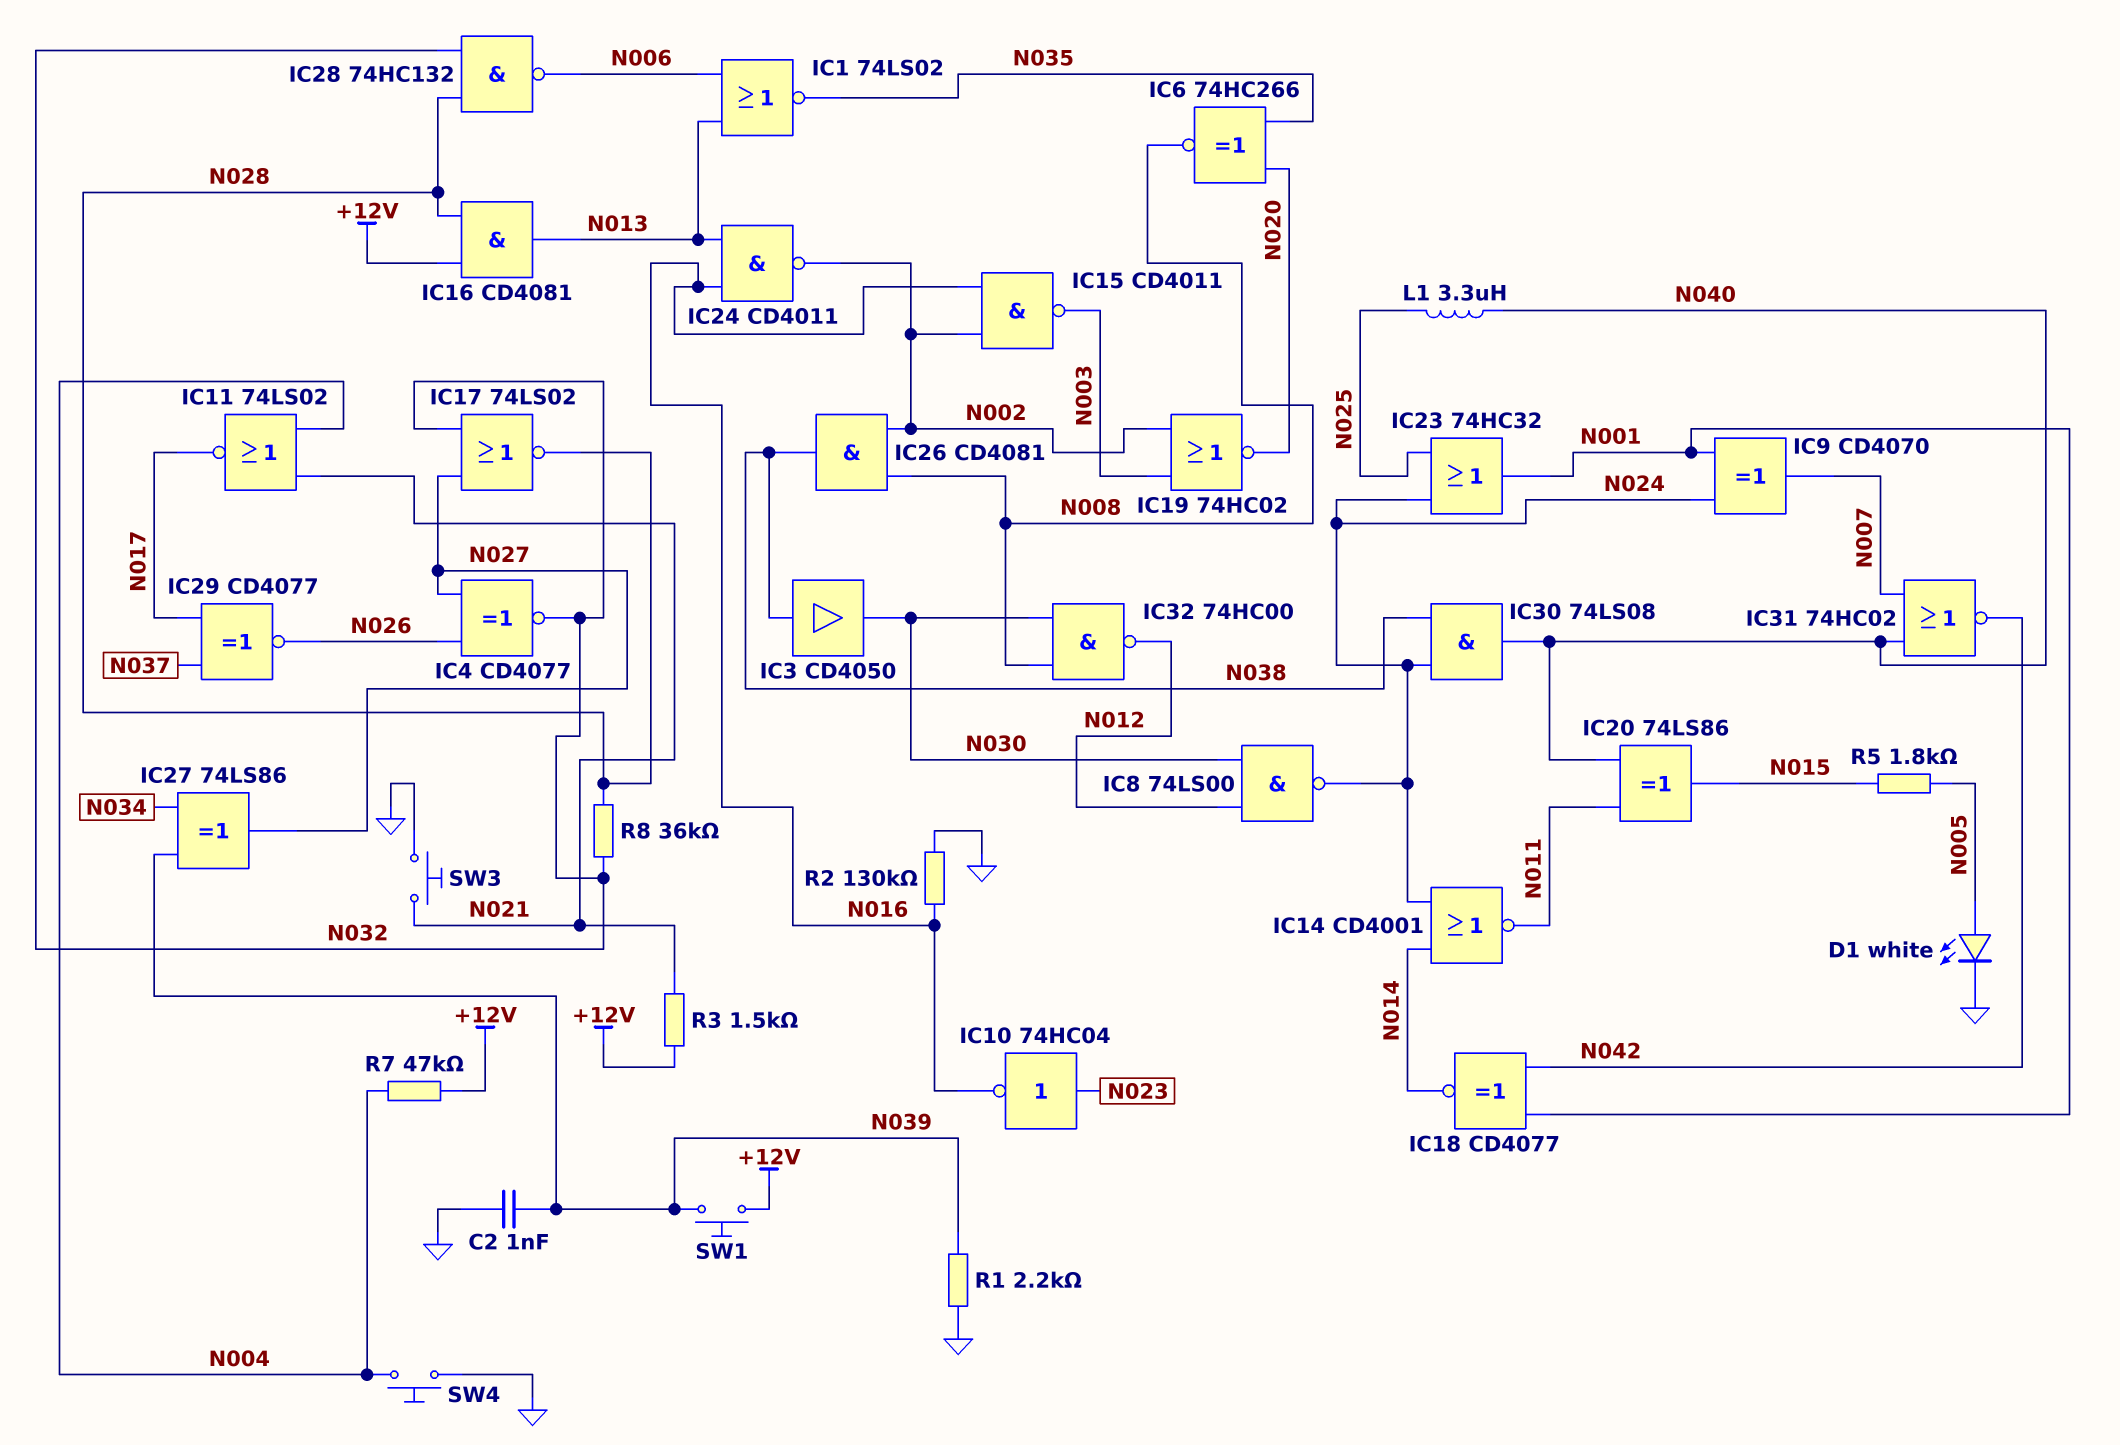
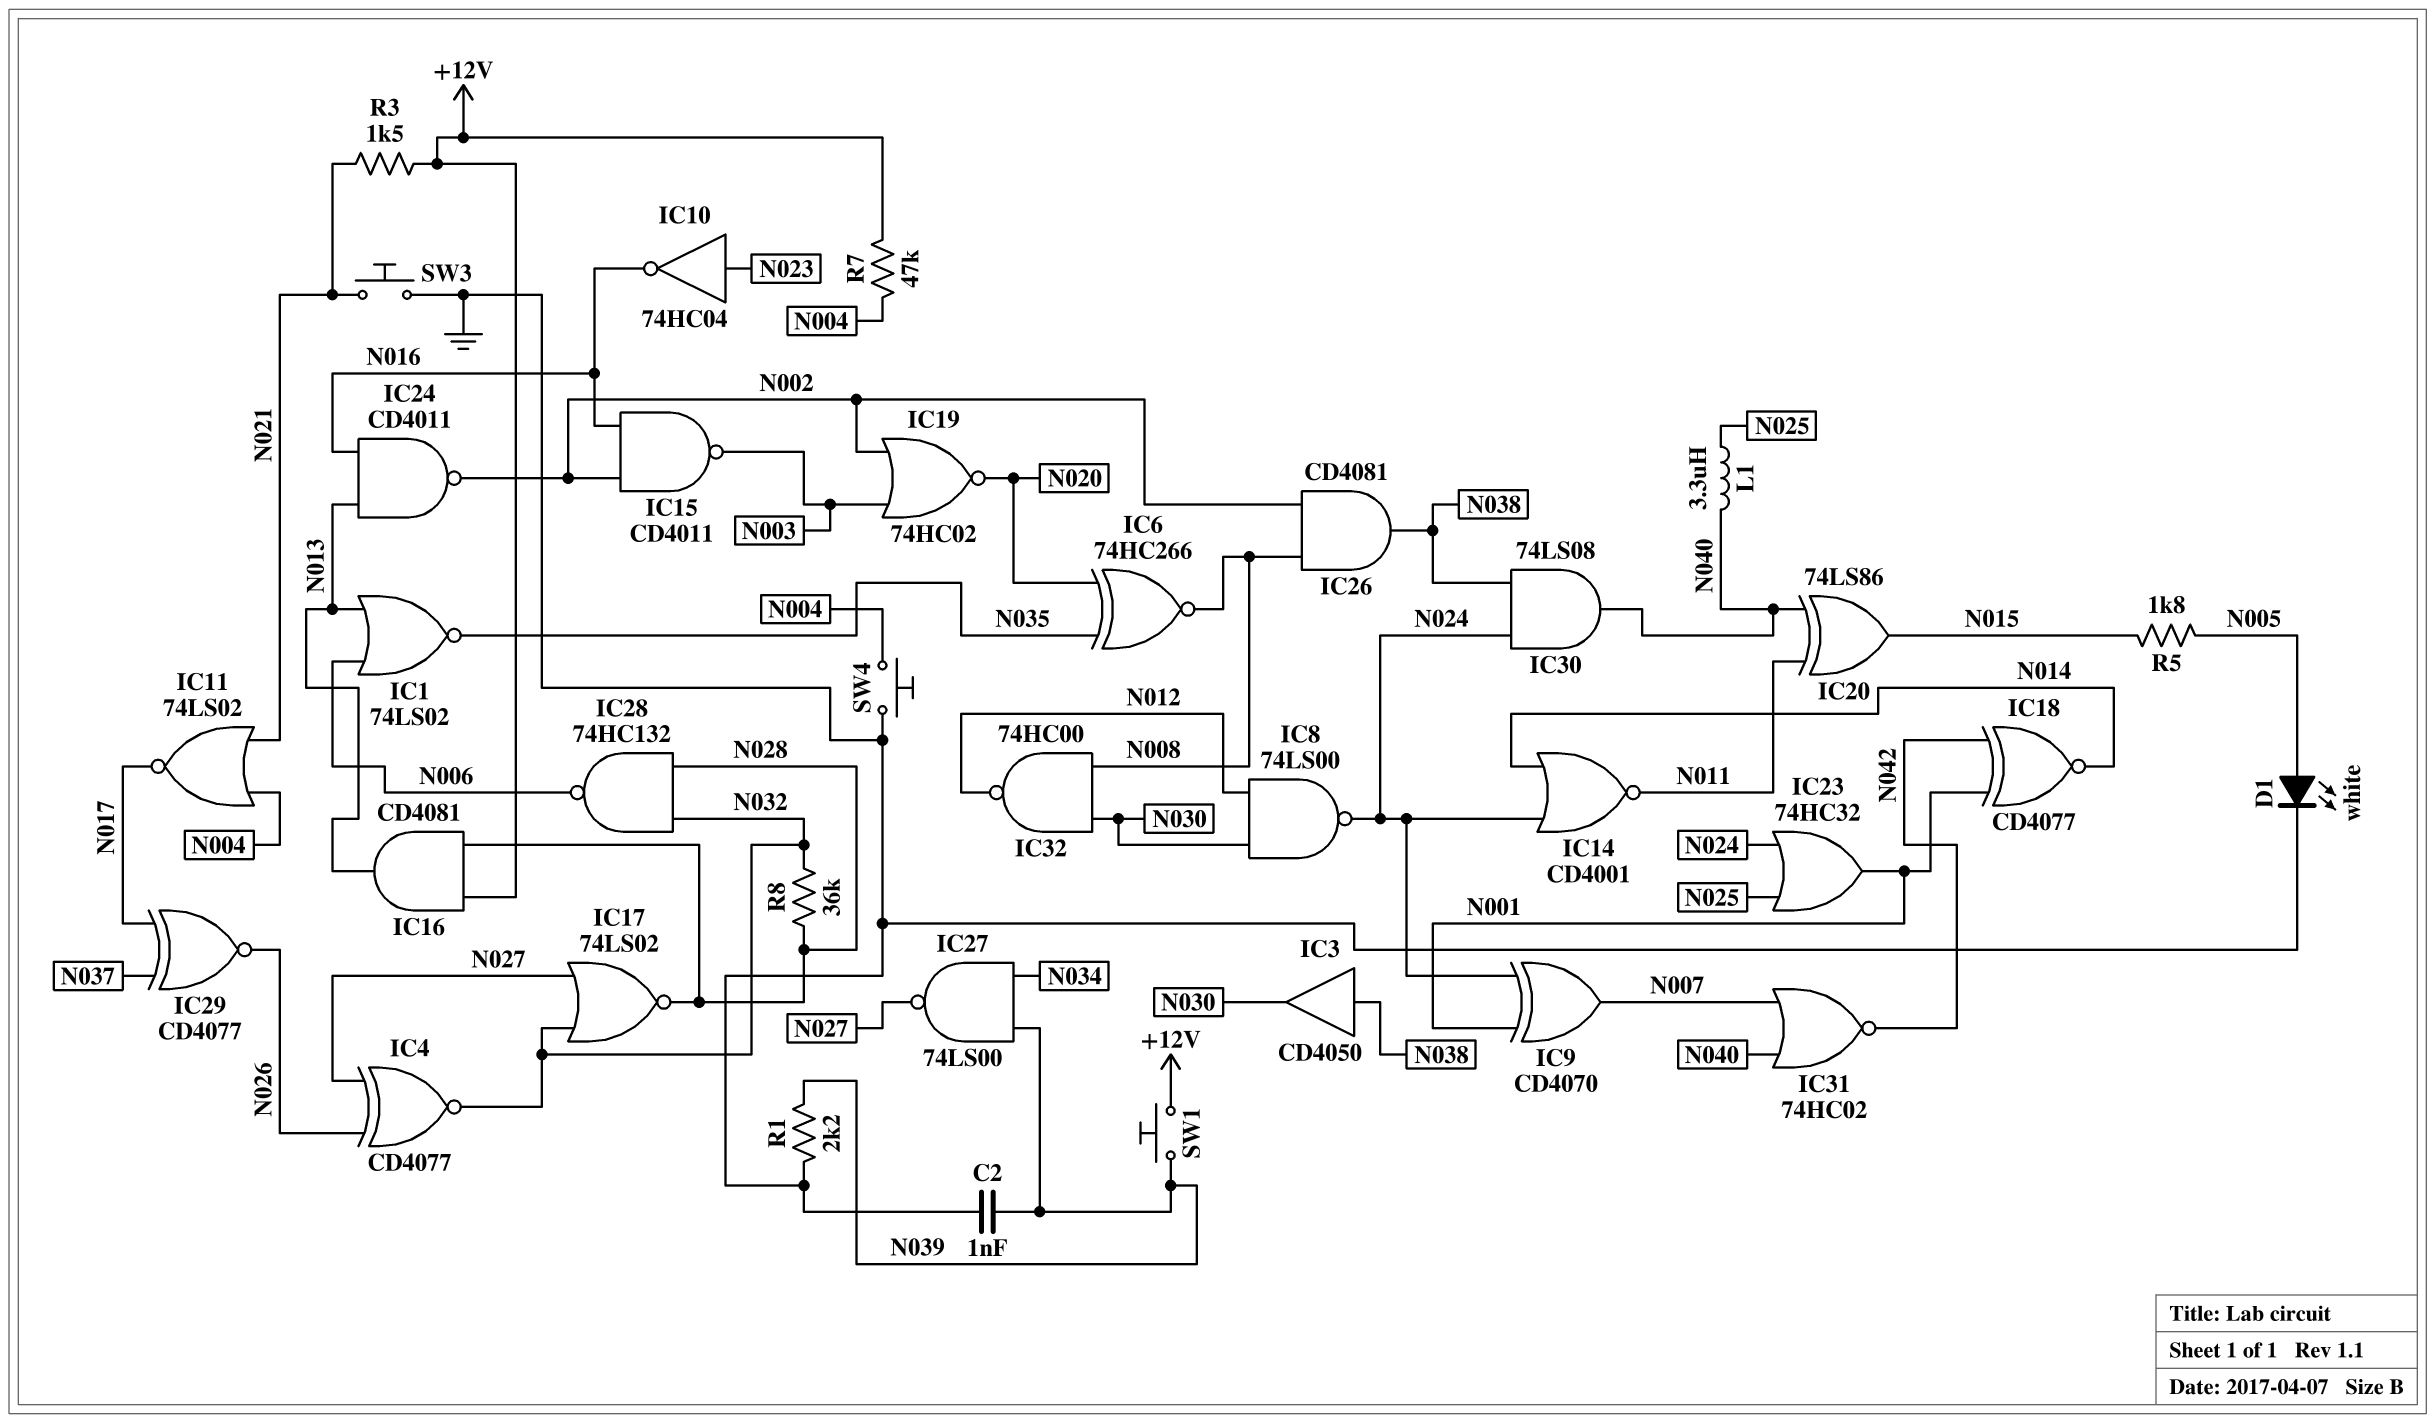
IC27: XOR 74LS86 (in N034, in N039, out N027) -> NAND 74LS00 (in N034, in N039, out N027)
R2: 130k (GND, N016) -> none

